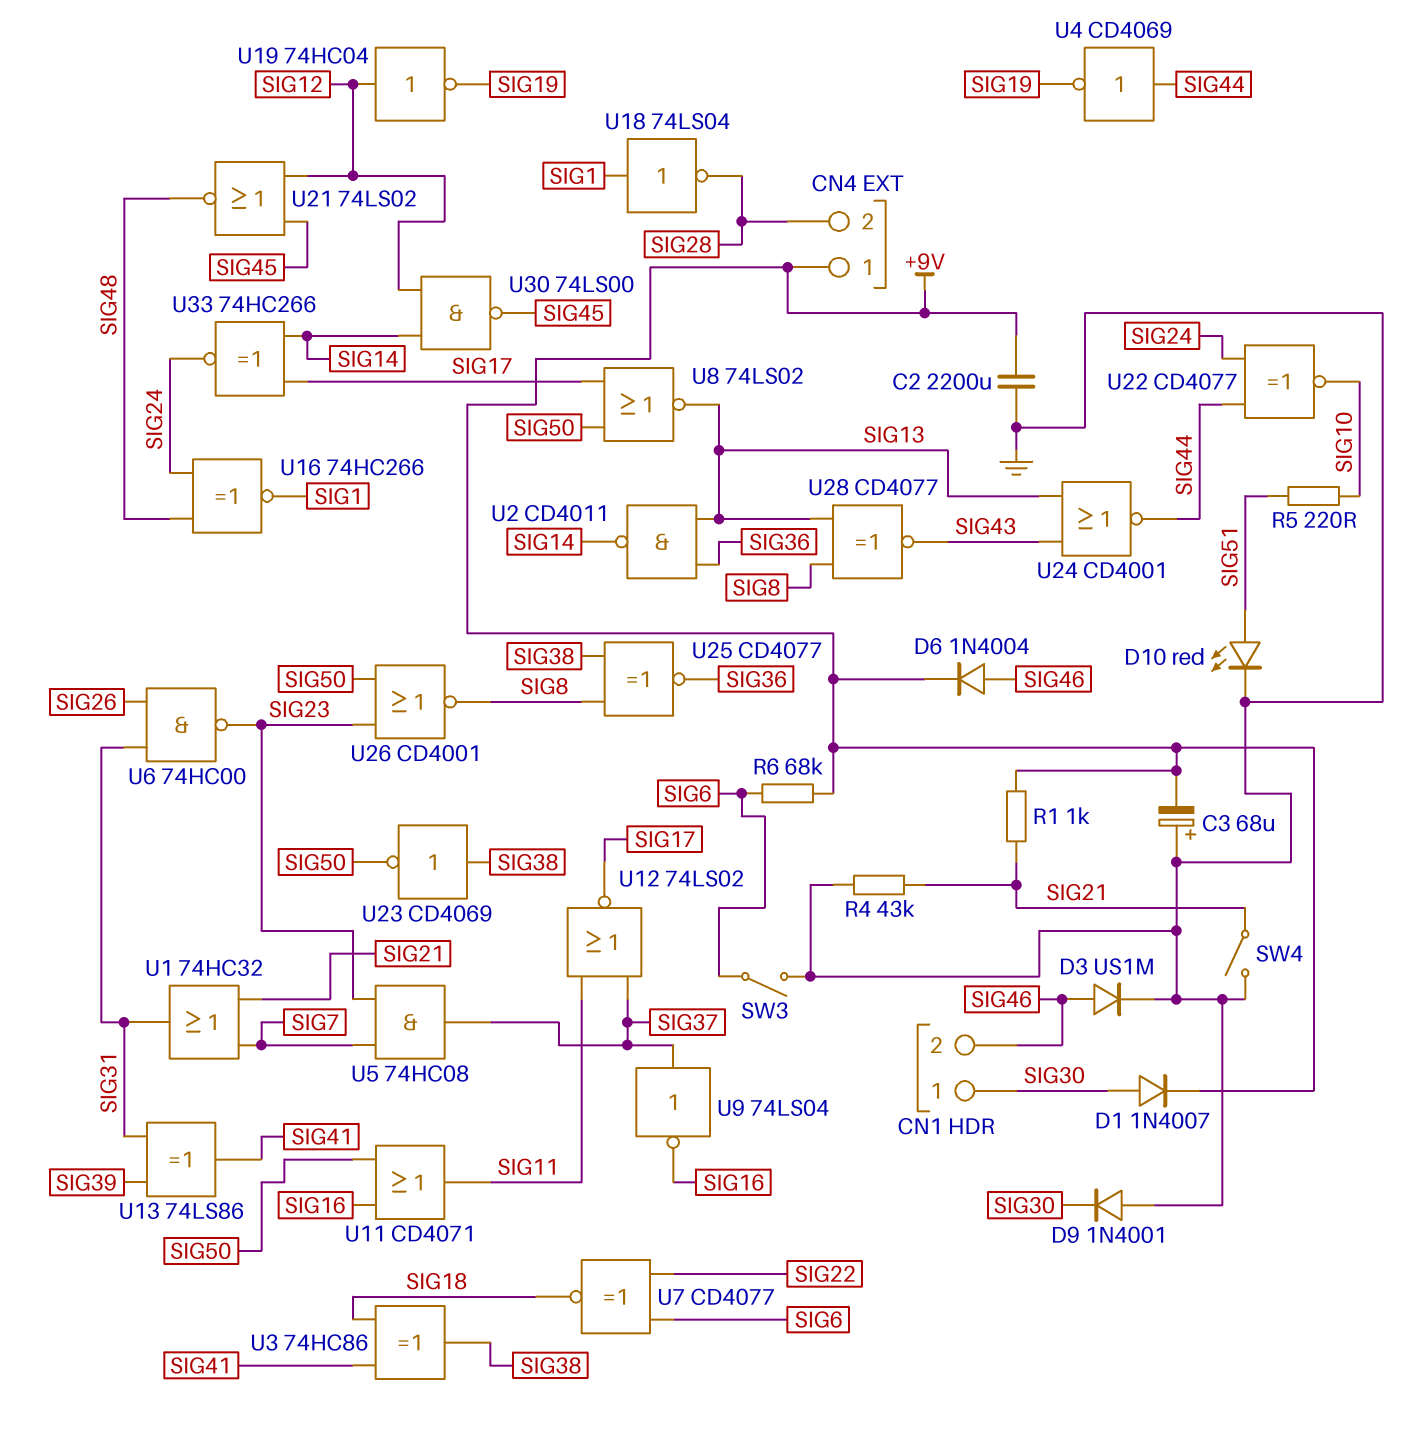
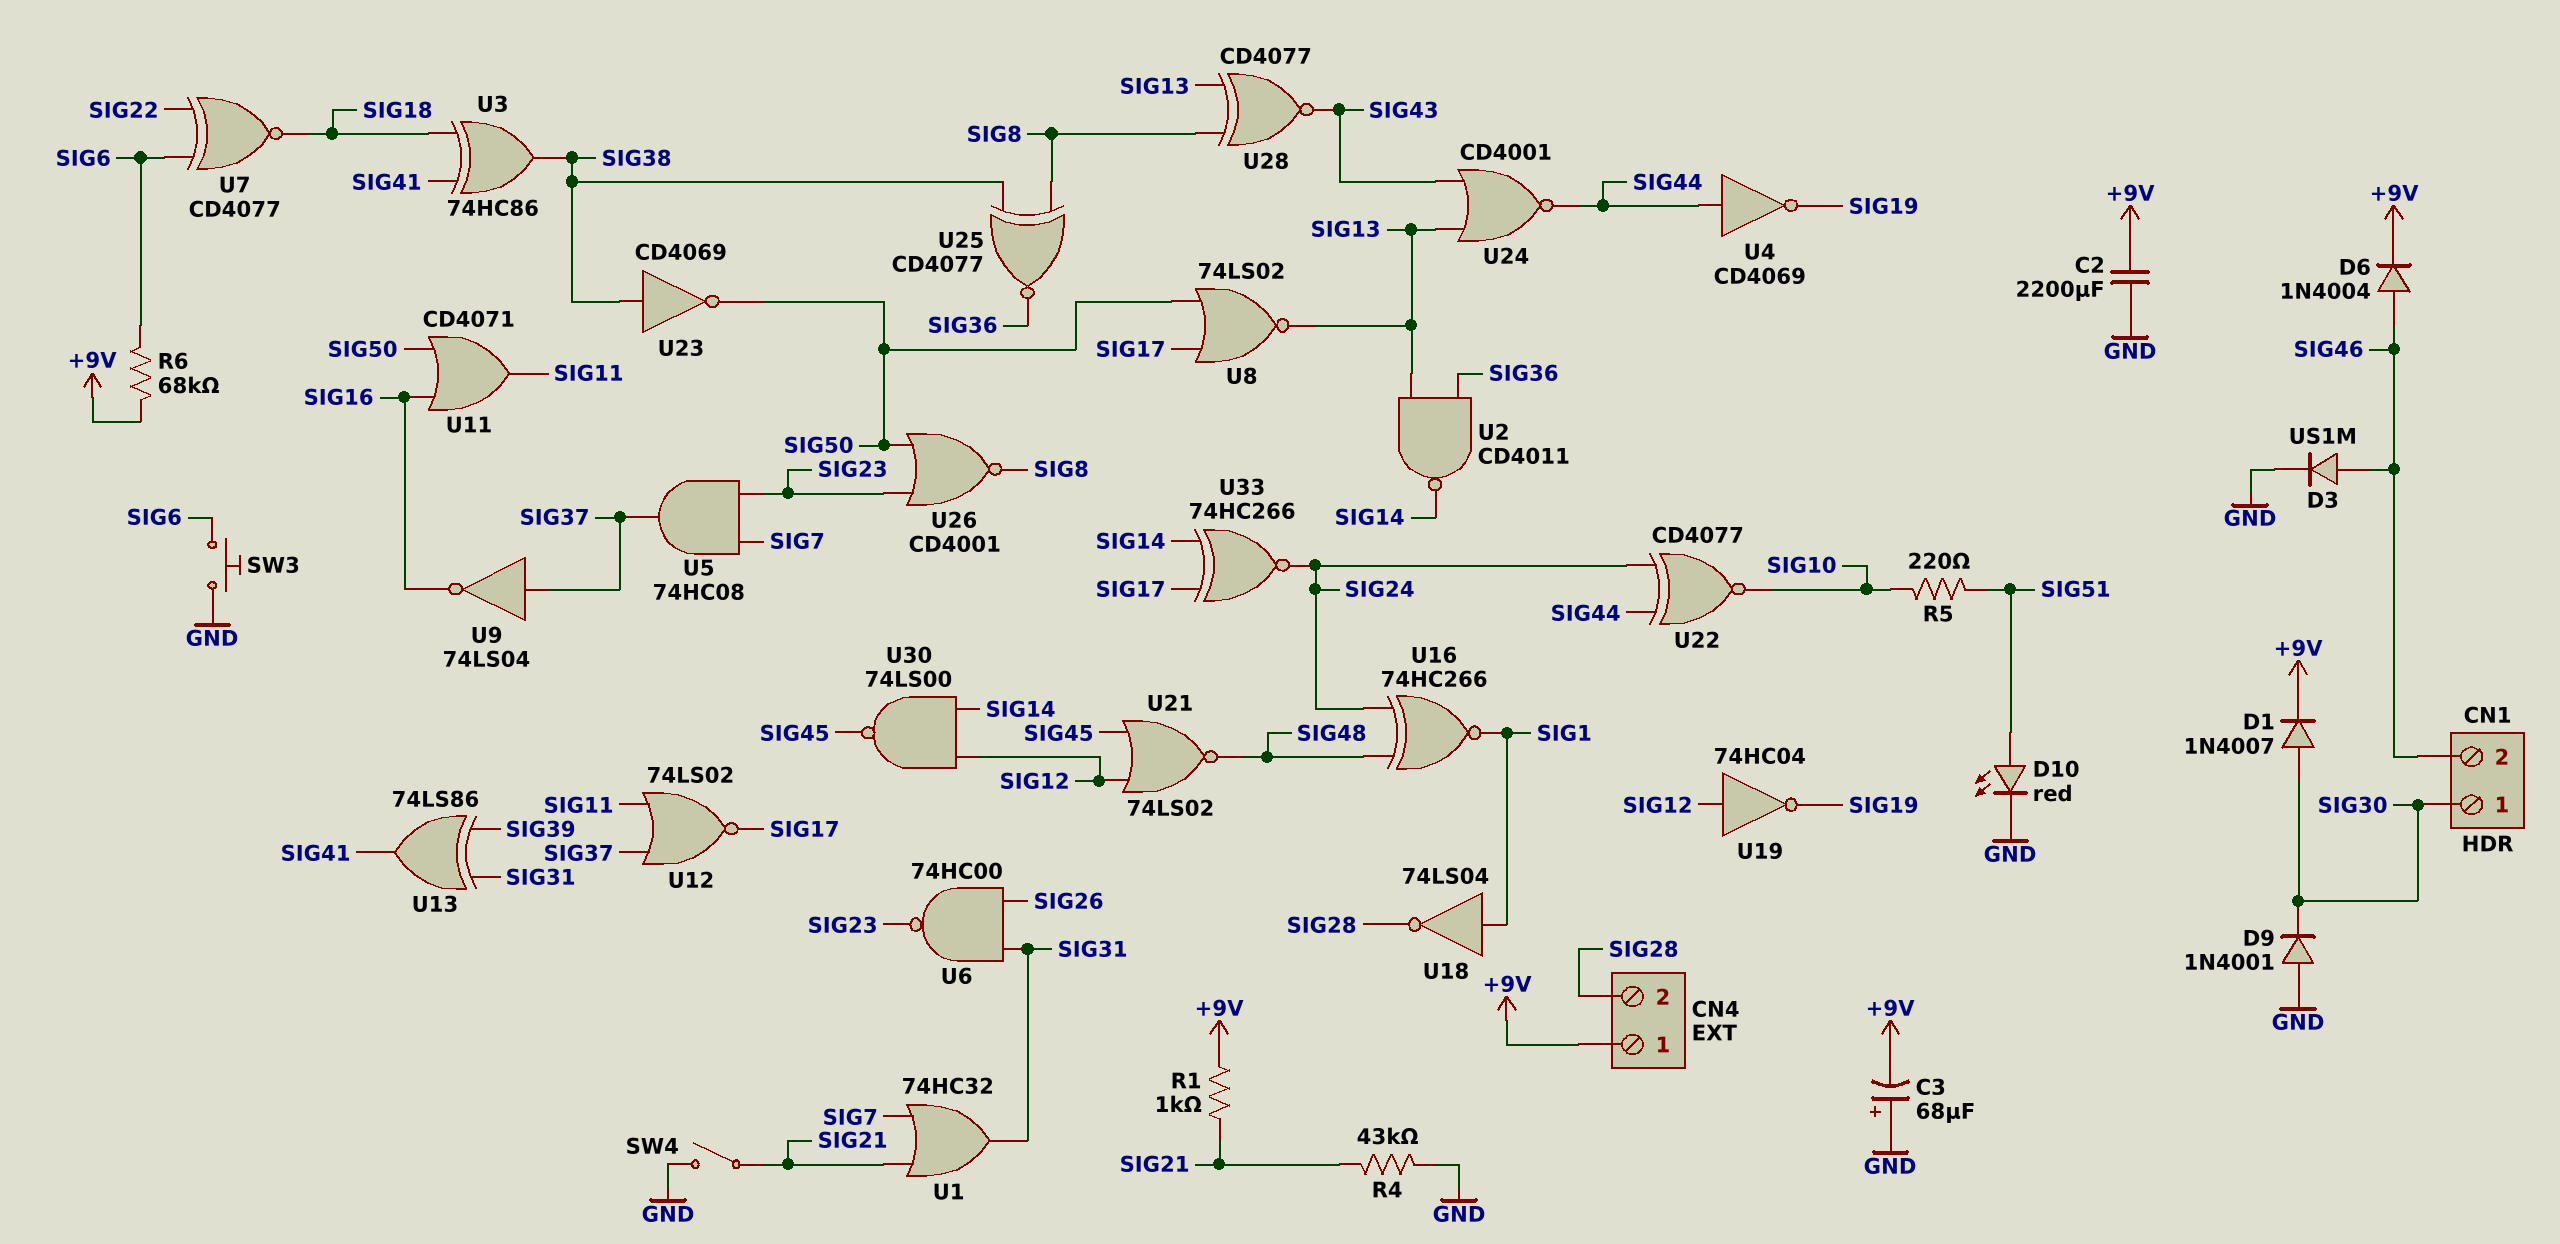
SW3: switch (GND, SIG6) -> button (GND, SIG6)

